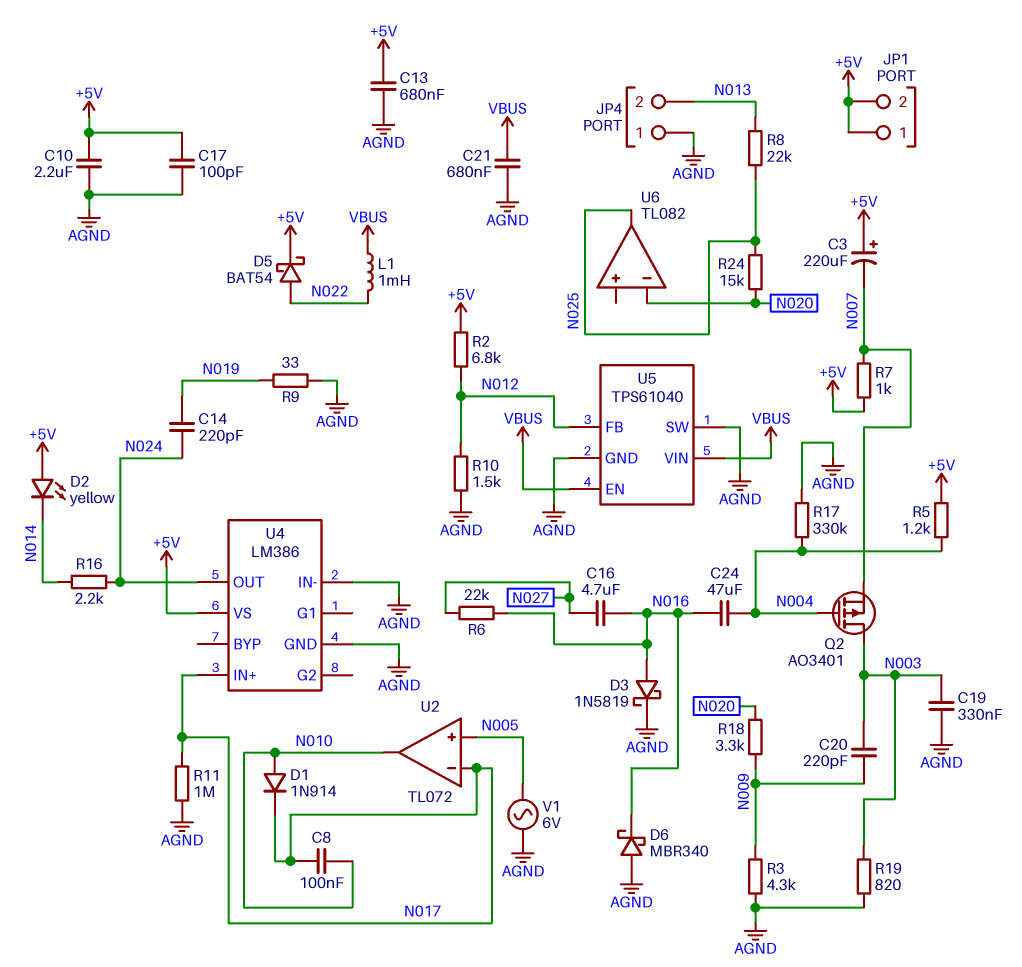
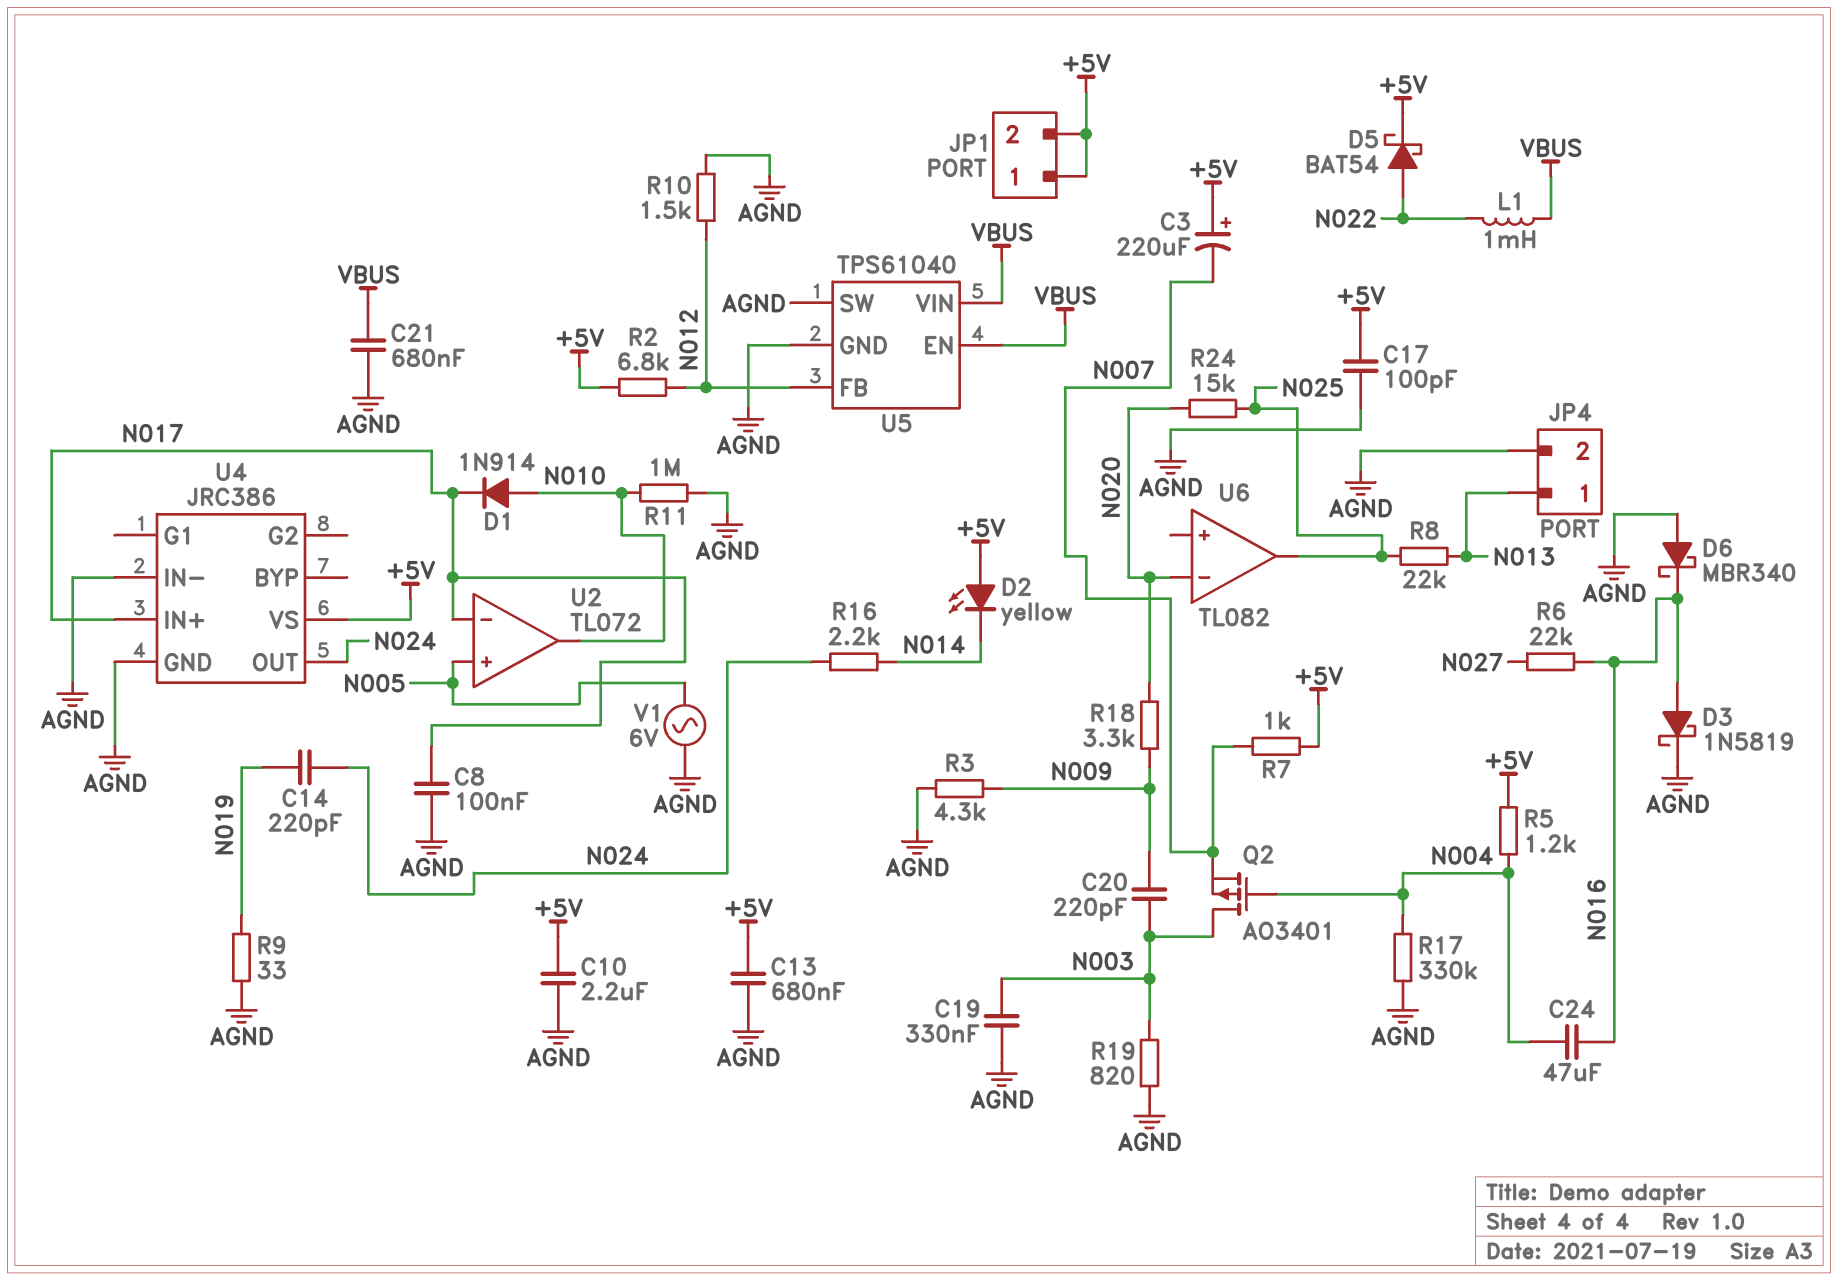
C8: 100nF (N010, N017) -> 100nF (AGND, N017)
C16: 4.7uF (N016, N027) -> none
JP4 pin 1: AGND -> N013
JP4 pin 2: N013 -> AGND
R11: 1M (AGND, N017) -> 1M (AGND, N010)
U4: LM386 -> JRC386

